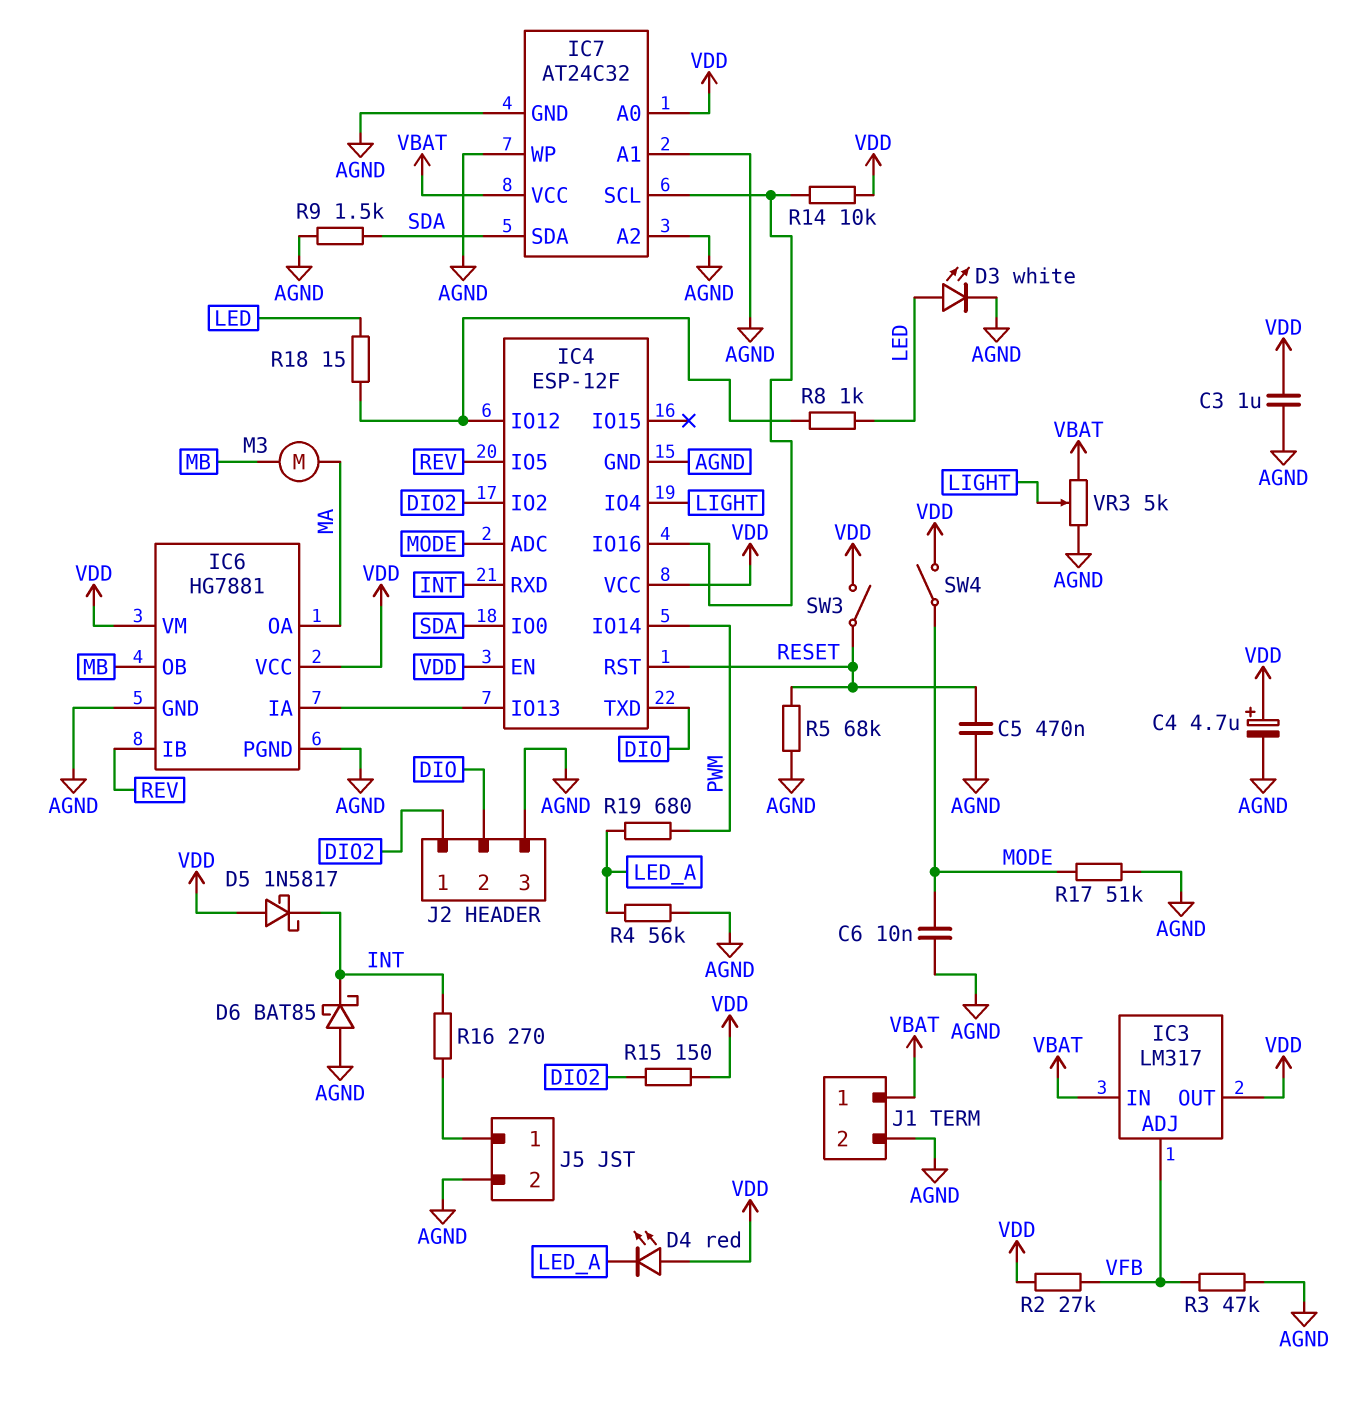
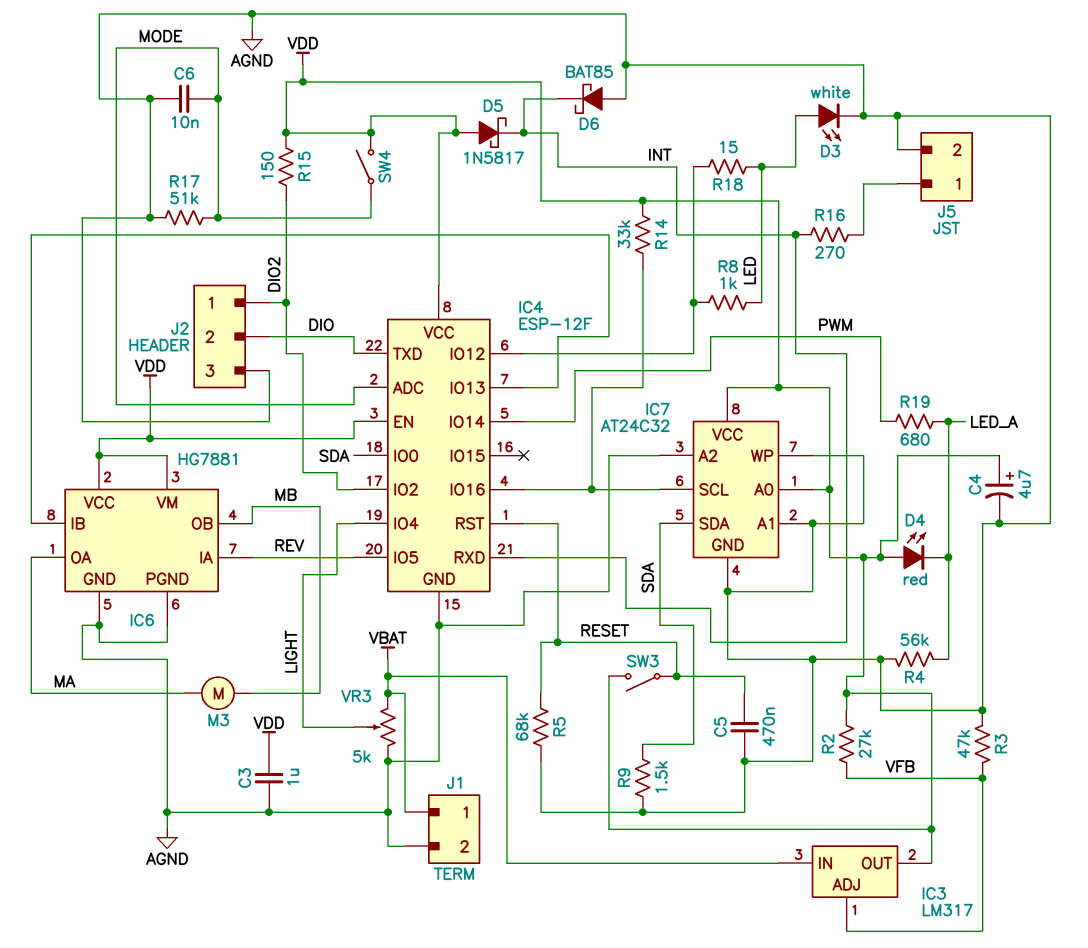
IC6 pin IA: IC4/IO13 -> REV
IC6 pin IB: REV -> IC4/IO13
IC7 pin VCC: VBAT -> VDD
R14: 10k (IC4/IO16, VDD) -> 33k (IC4/IO16, VDD)

